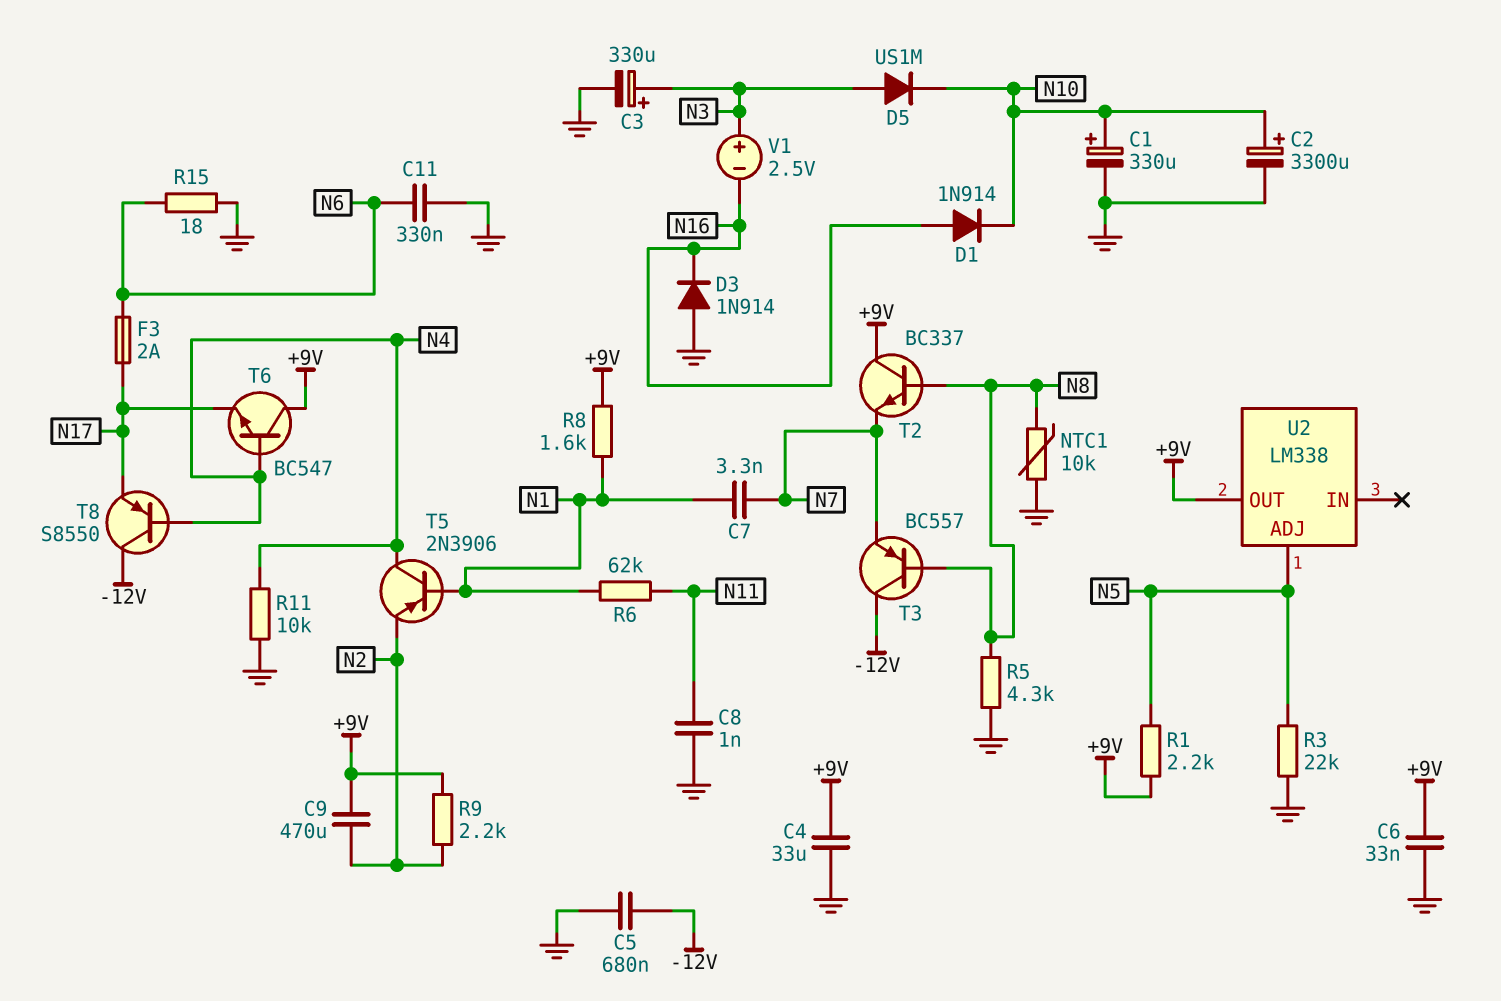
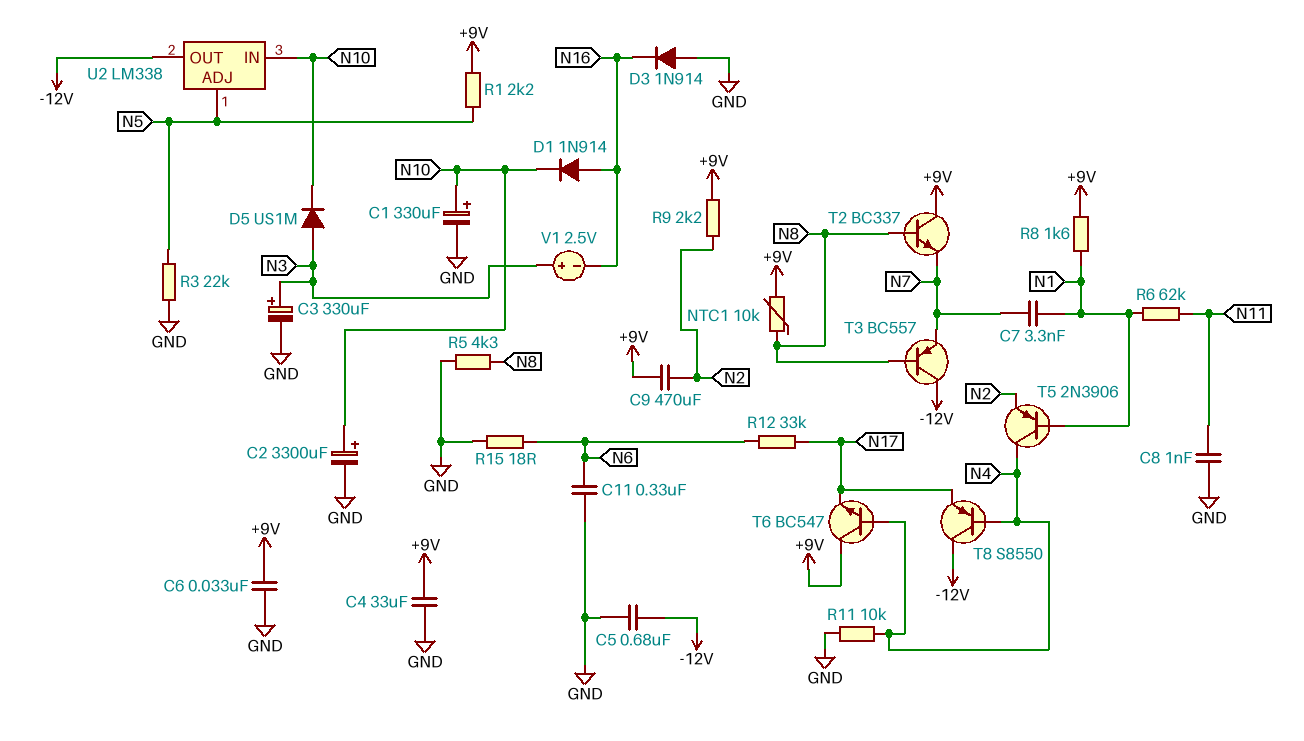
F3: 2A (N6, N17) -> none
NTC1: 10k (GND, N8) -> 10k (+9V, N8)
R12: none -> 33k (N6, N17)
U2 pin IN: none -> N10
U2 pin OUT: +9V -> -12V

